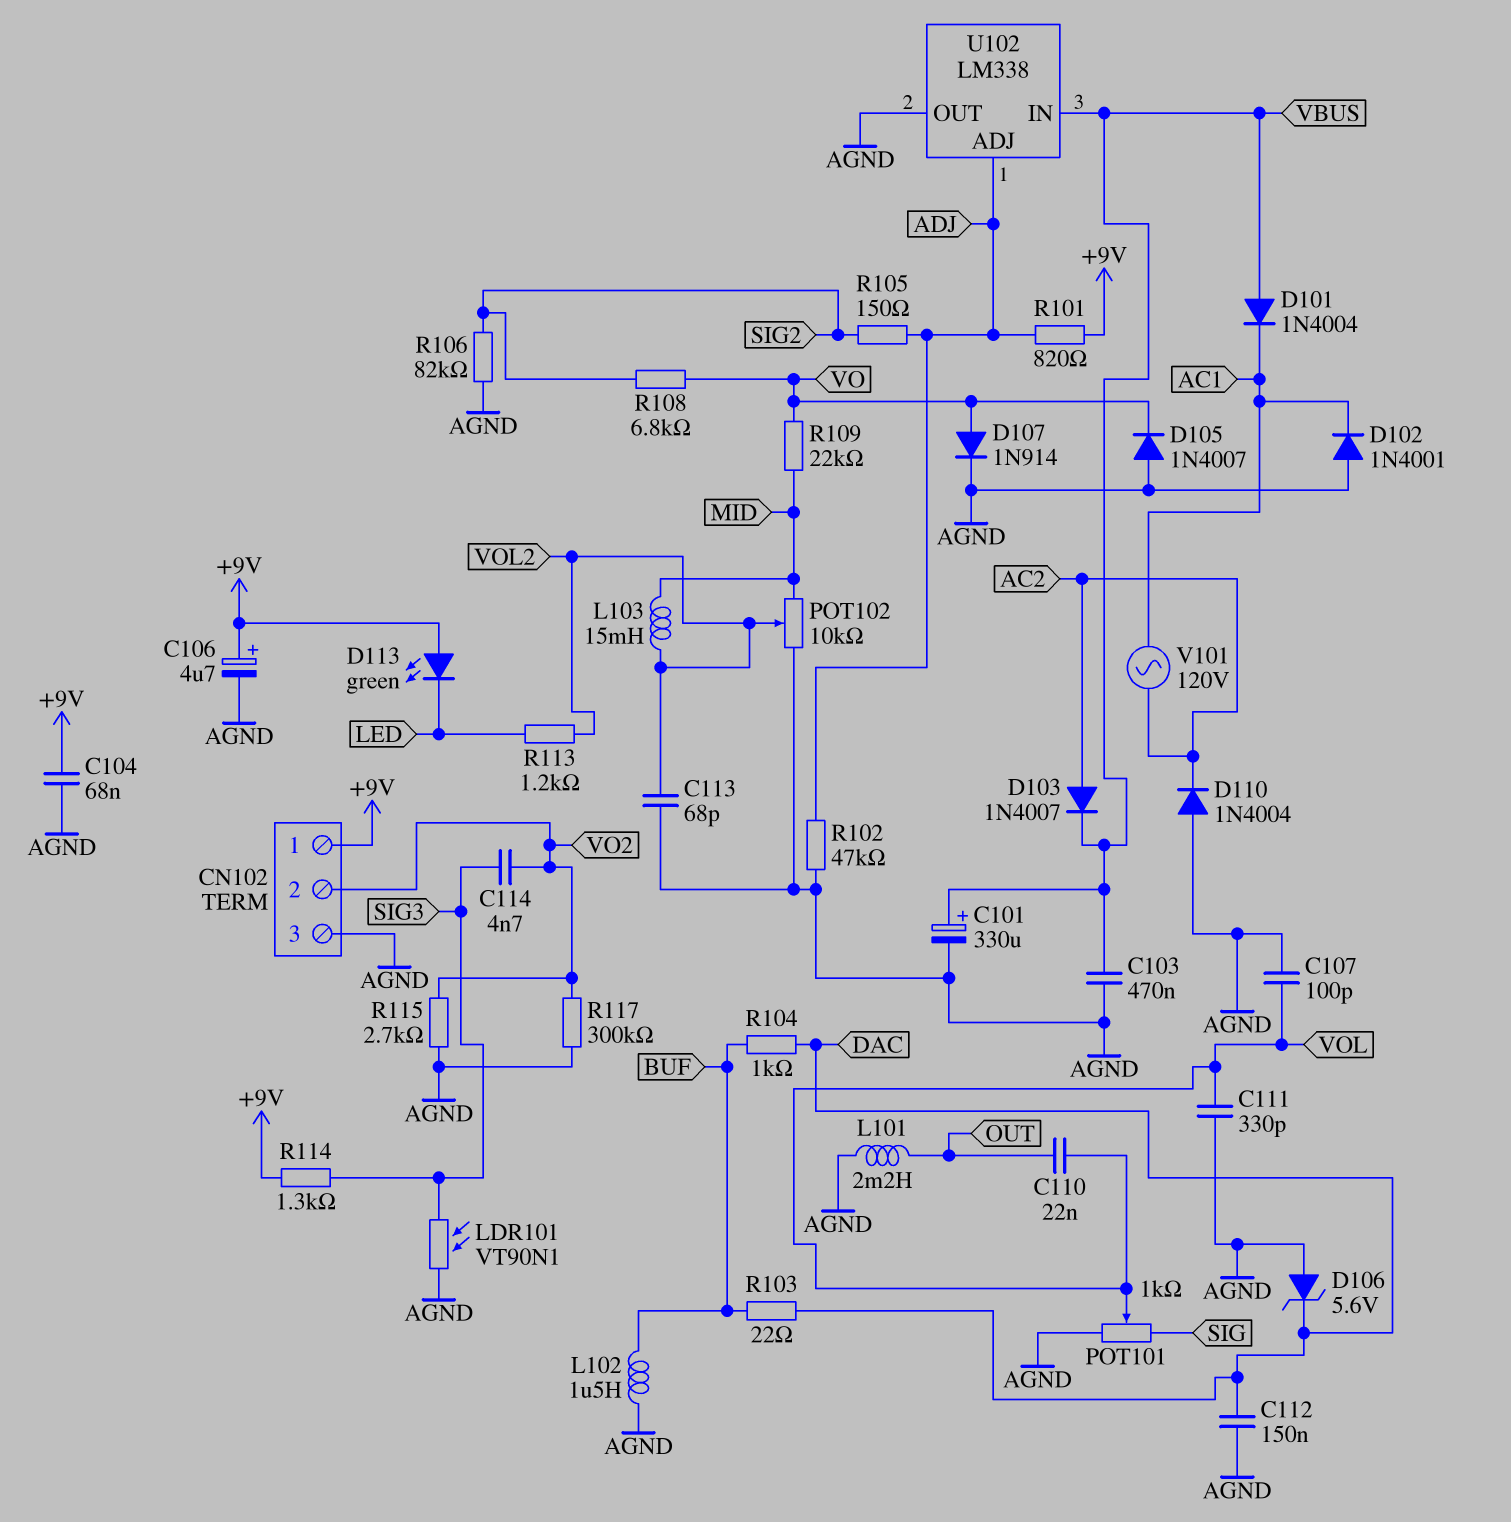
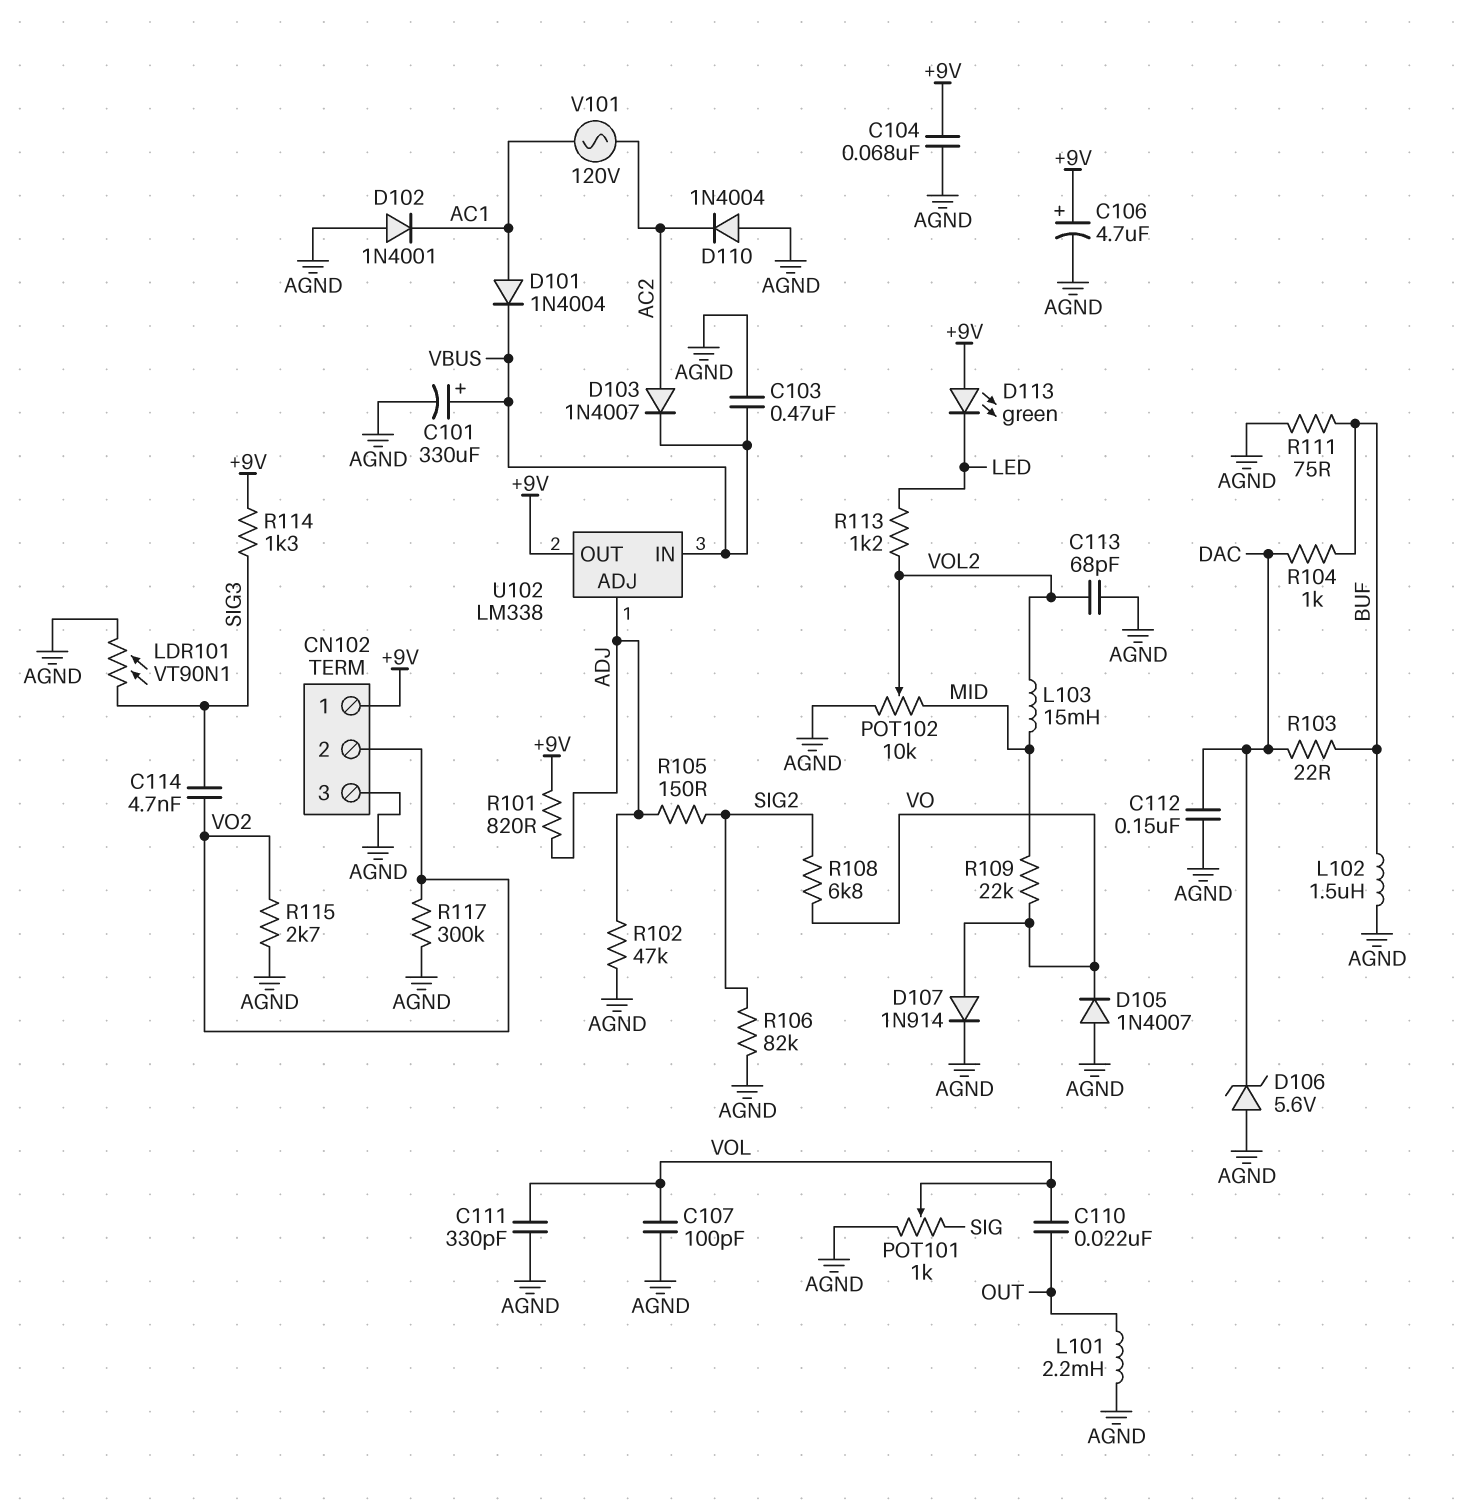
D101: diode 1N4004 (A VBUS, K AC1) -> diode 1N4004 (A AC1, K VBUS)
R111: none -> 75 (AGND, BUF)
U102 pin OUT: AGND -> +9V

